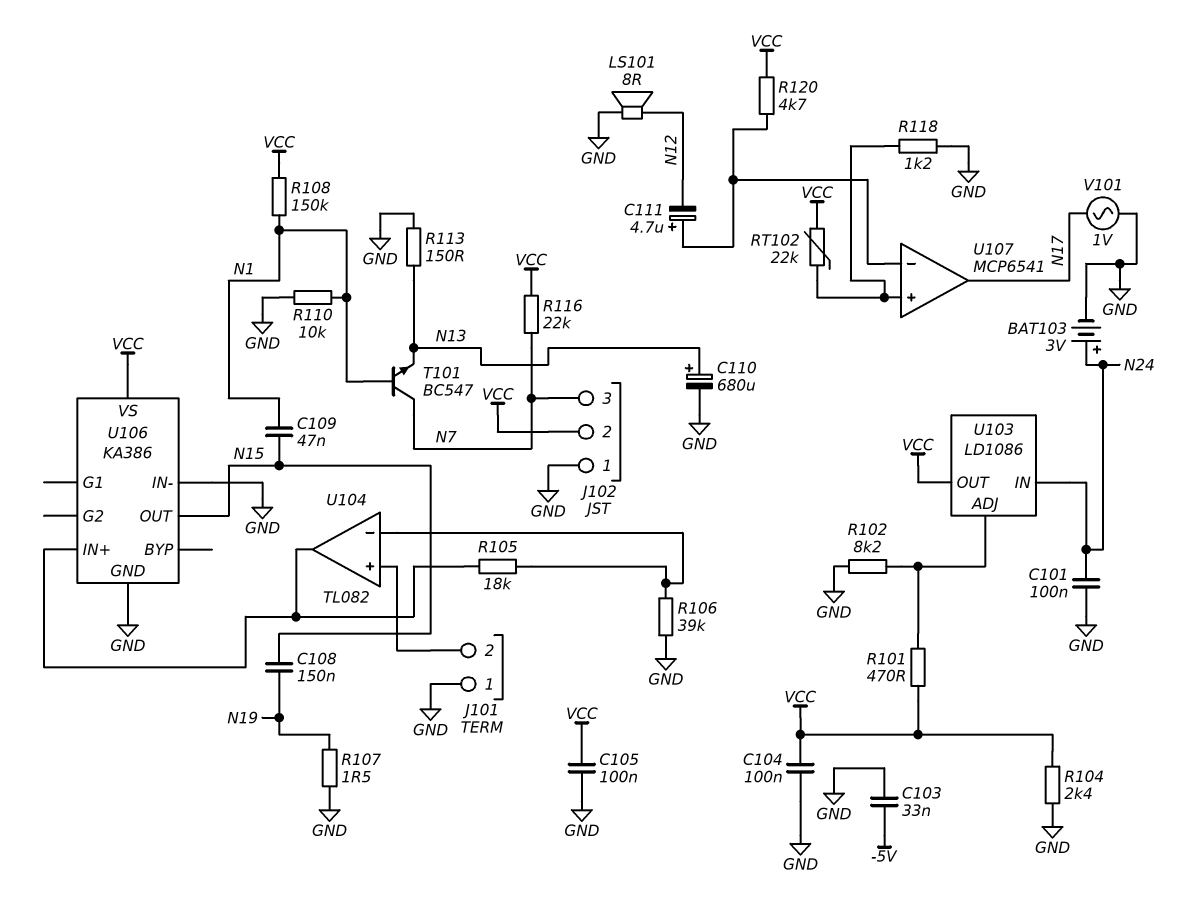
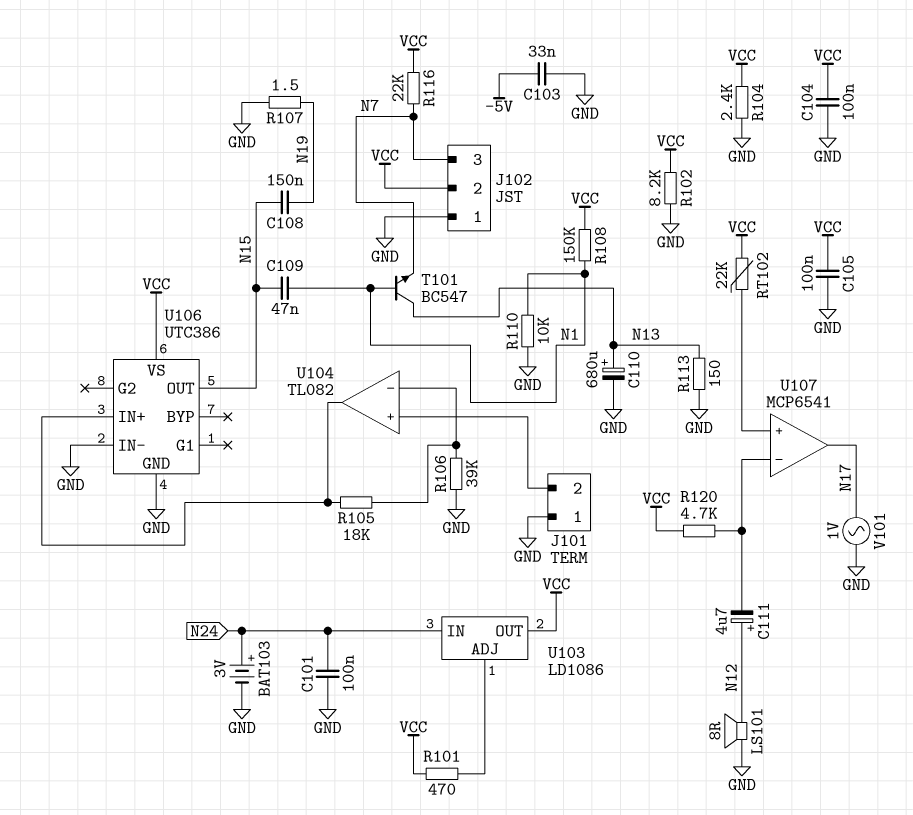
C111: 4.7uF (plus U107/in-, minus N12) -> 4.7uF (plus N12, minus U107/in-)
R102: 8.2k (GND, U103/ADJ) -> 8.2k (GND, VCC)
R118: 1.2k (GND, U107/in+) -> none
T101: NPN BC547 (B N1, C N7, E N13) -> NPN BC547 (B N1, C N13, E N7)
U106: KA386 -> UTC386

